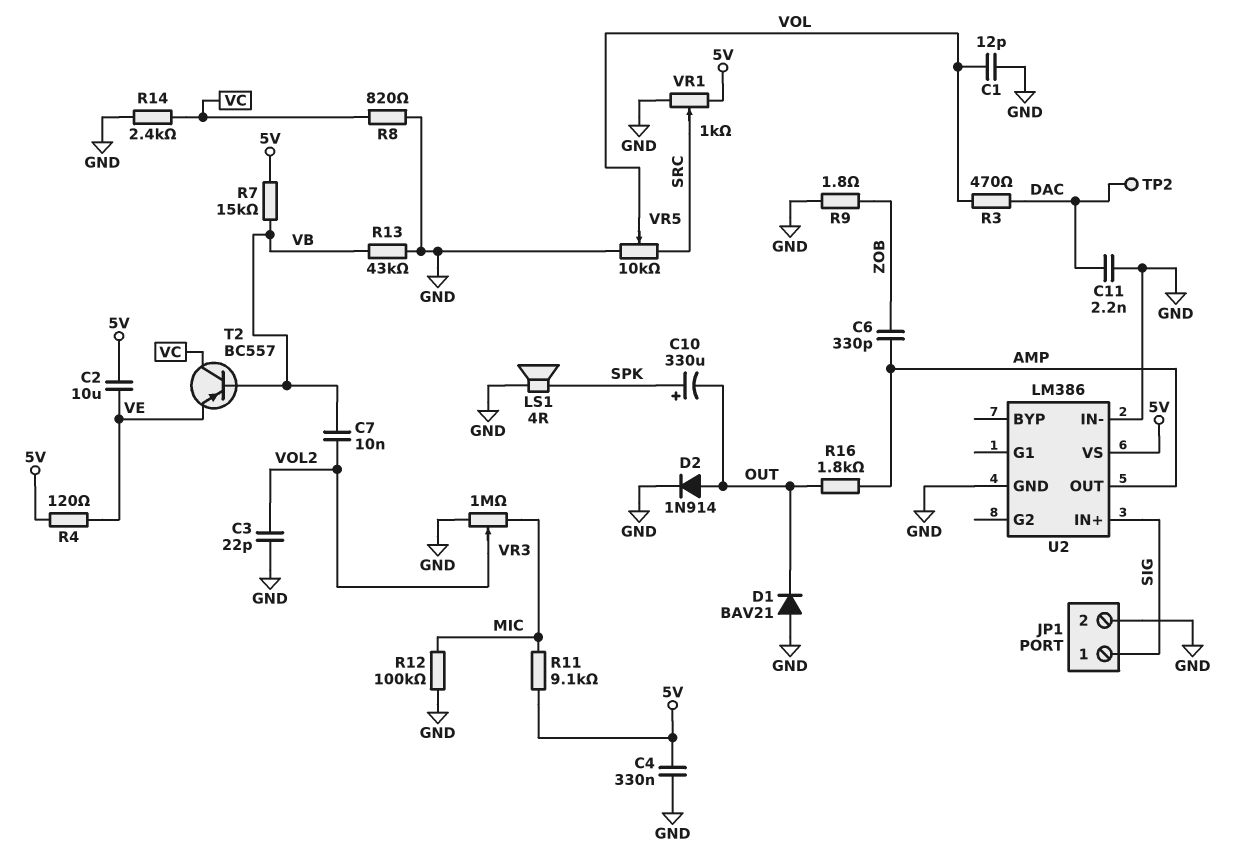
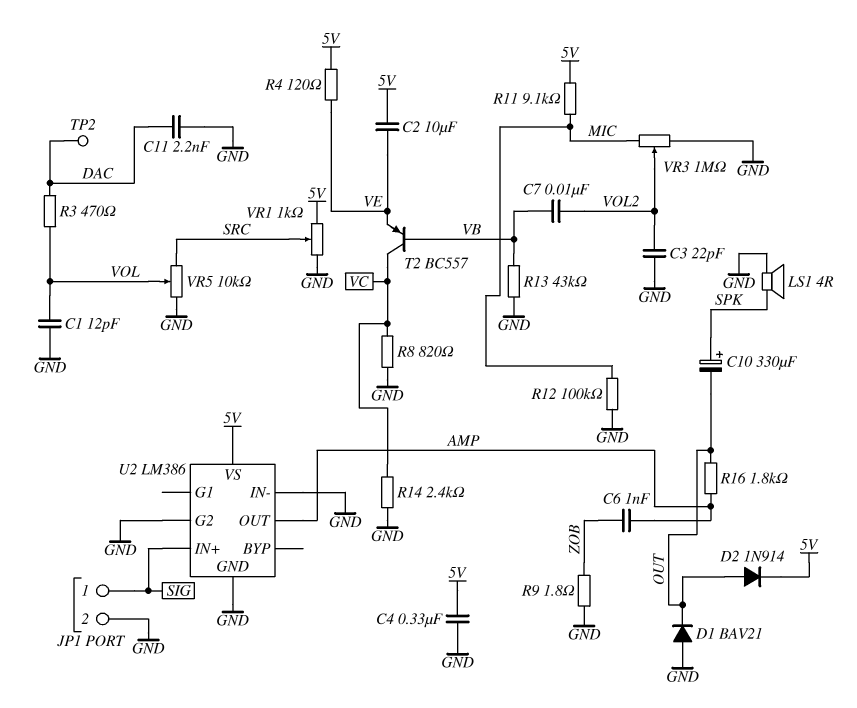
C6: 330pF (AMP, ZOB) -> 1nF (AMP, ZOB)
D2: diode 1N914 (A OUT, K GND) -> diode 1N914 (A OUT, K 5V)
R7: 15k (5V, VB) -> none
U2 pin G2: none -> GND

